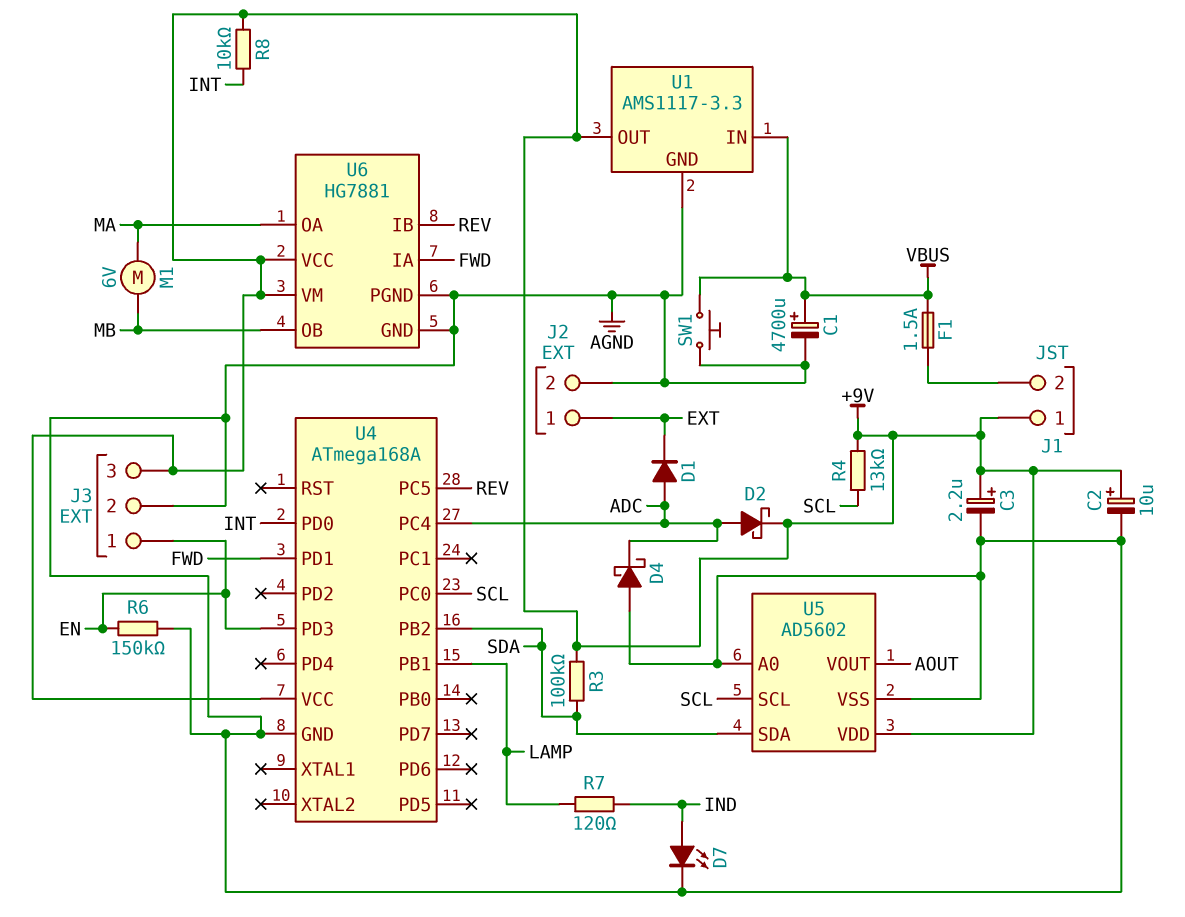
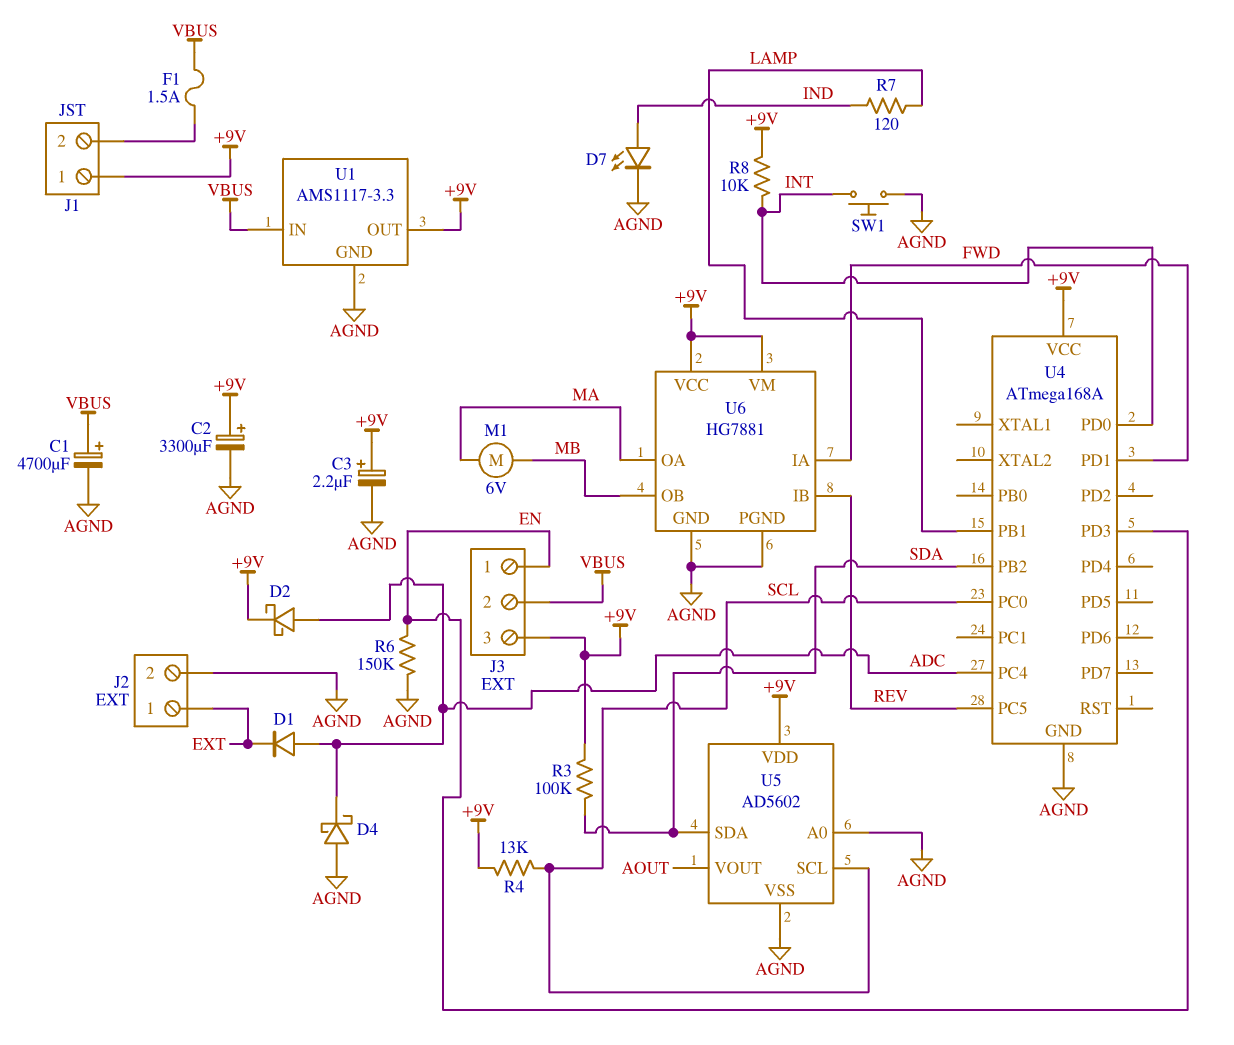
C2: 10uF (plus +9V, minus AGND) -> 3300uF (plus +9V, minus AGND)
J3 pin 2: AGND -> VBUS
SW1: button (AGND, VBUS) -> button (AGND, INT)

